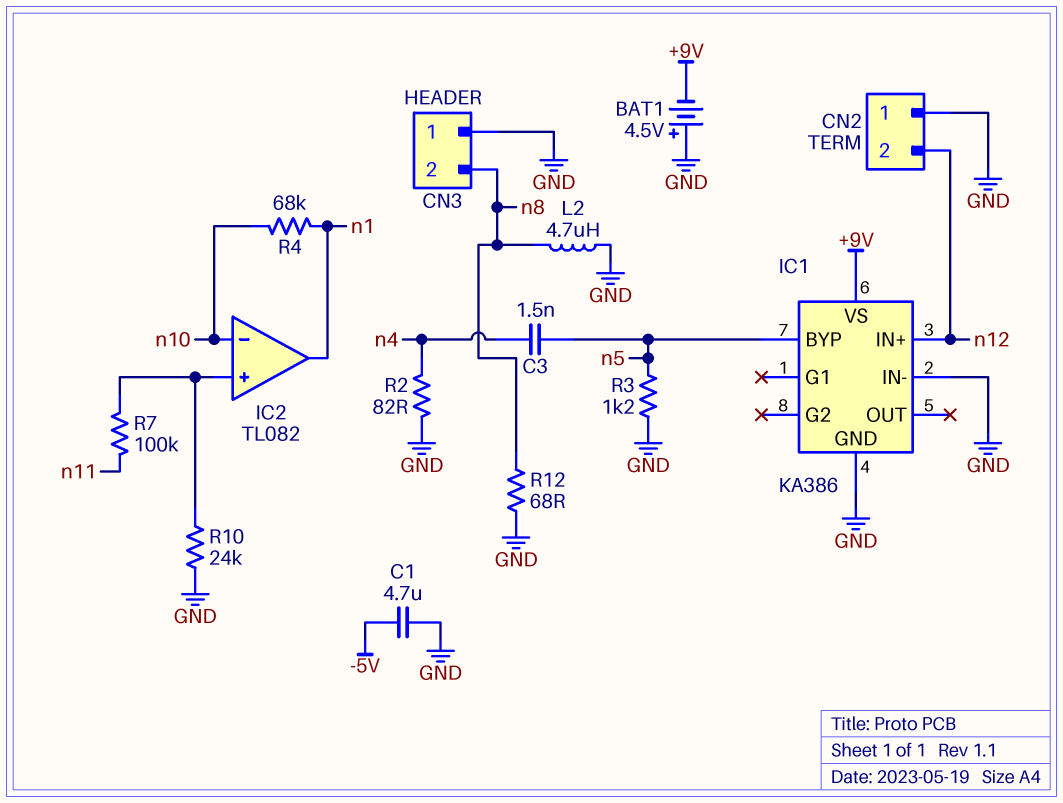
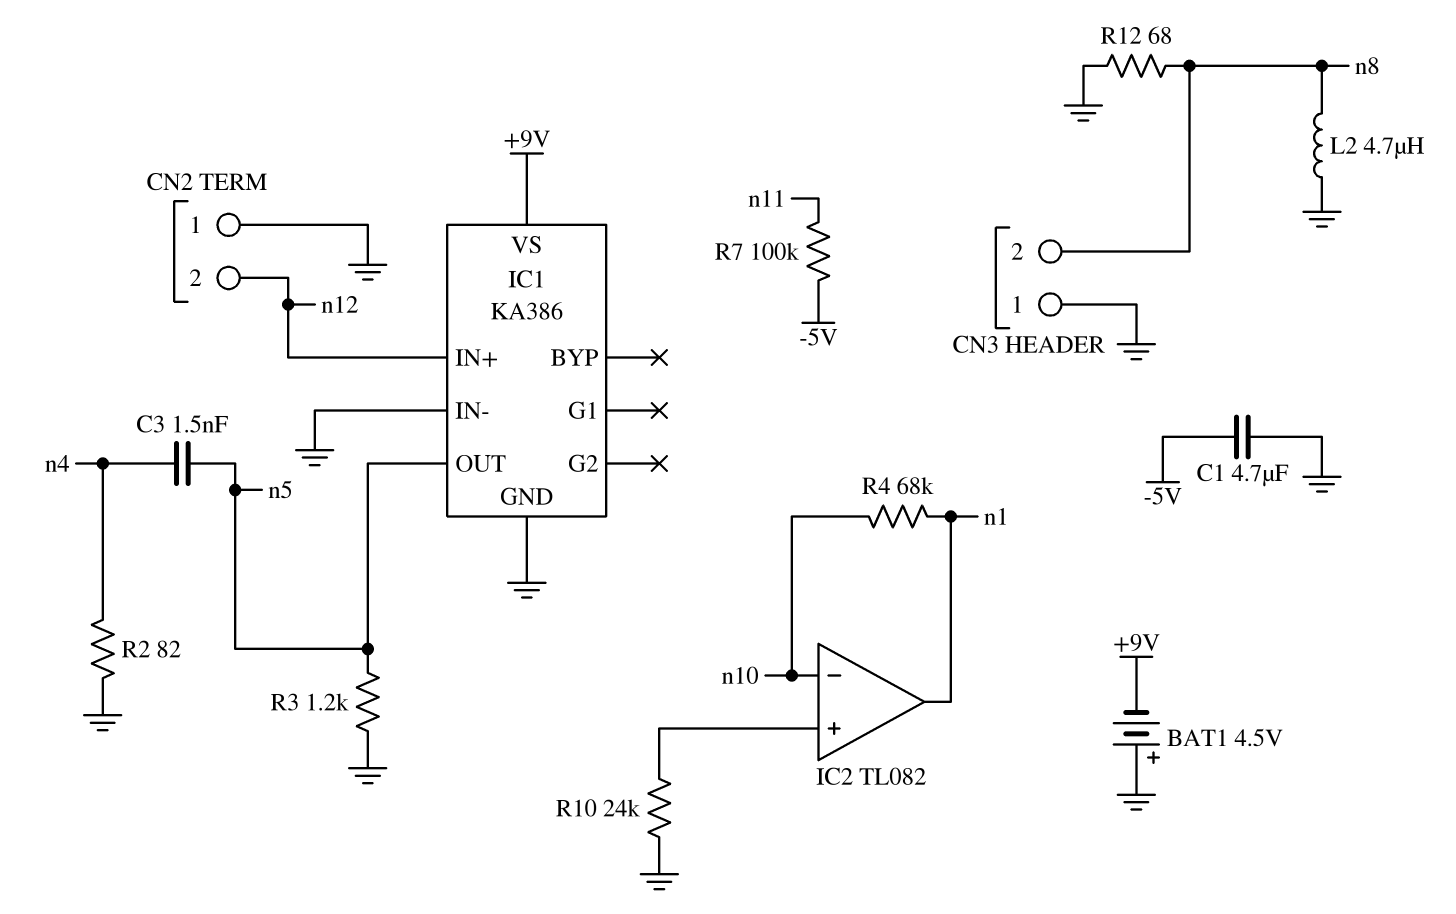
IC1 pin BYP: n5 -> none
IC1 pin OUT: none -> n5
R7: 100k (IC2/in+, n11) -> 100k (-5V, n11)

